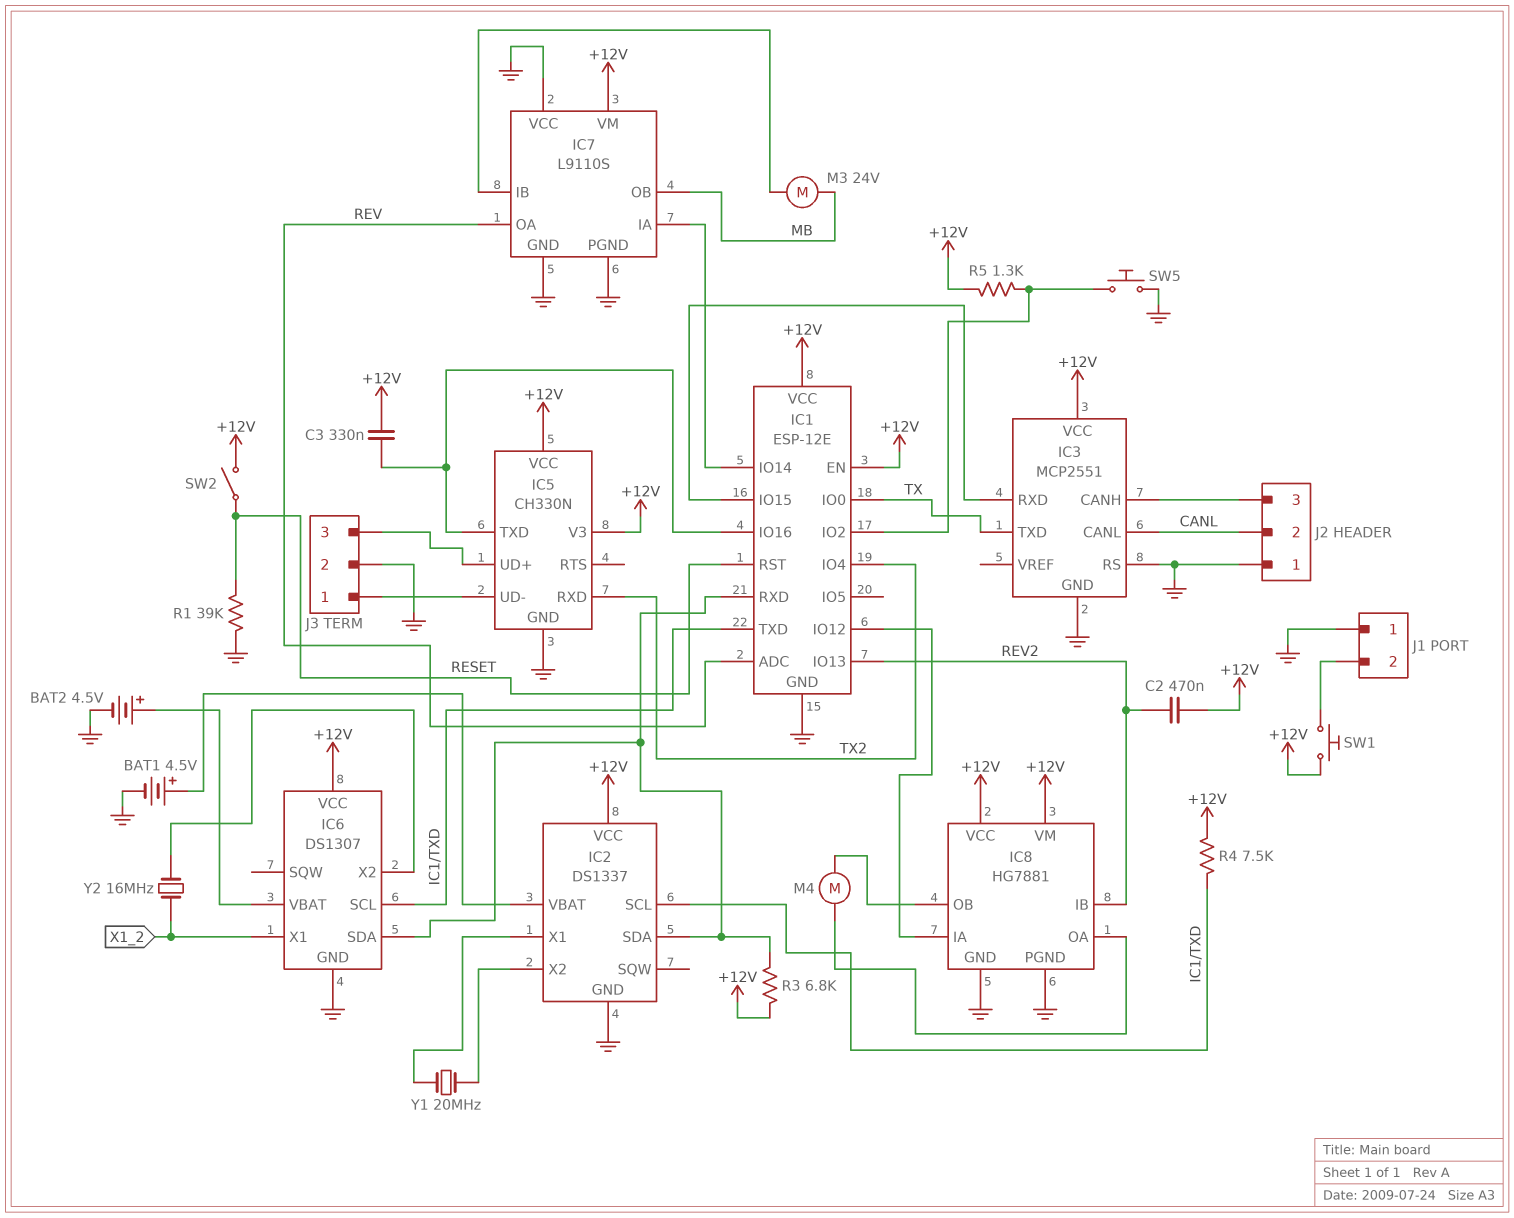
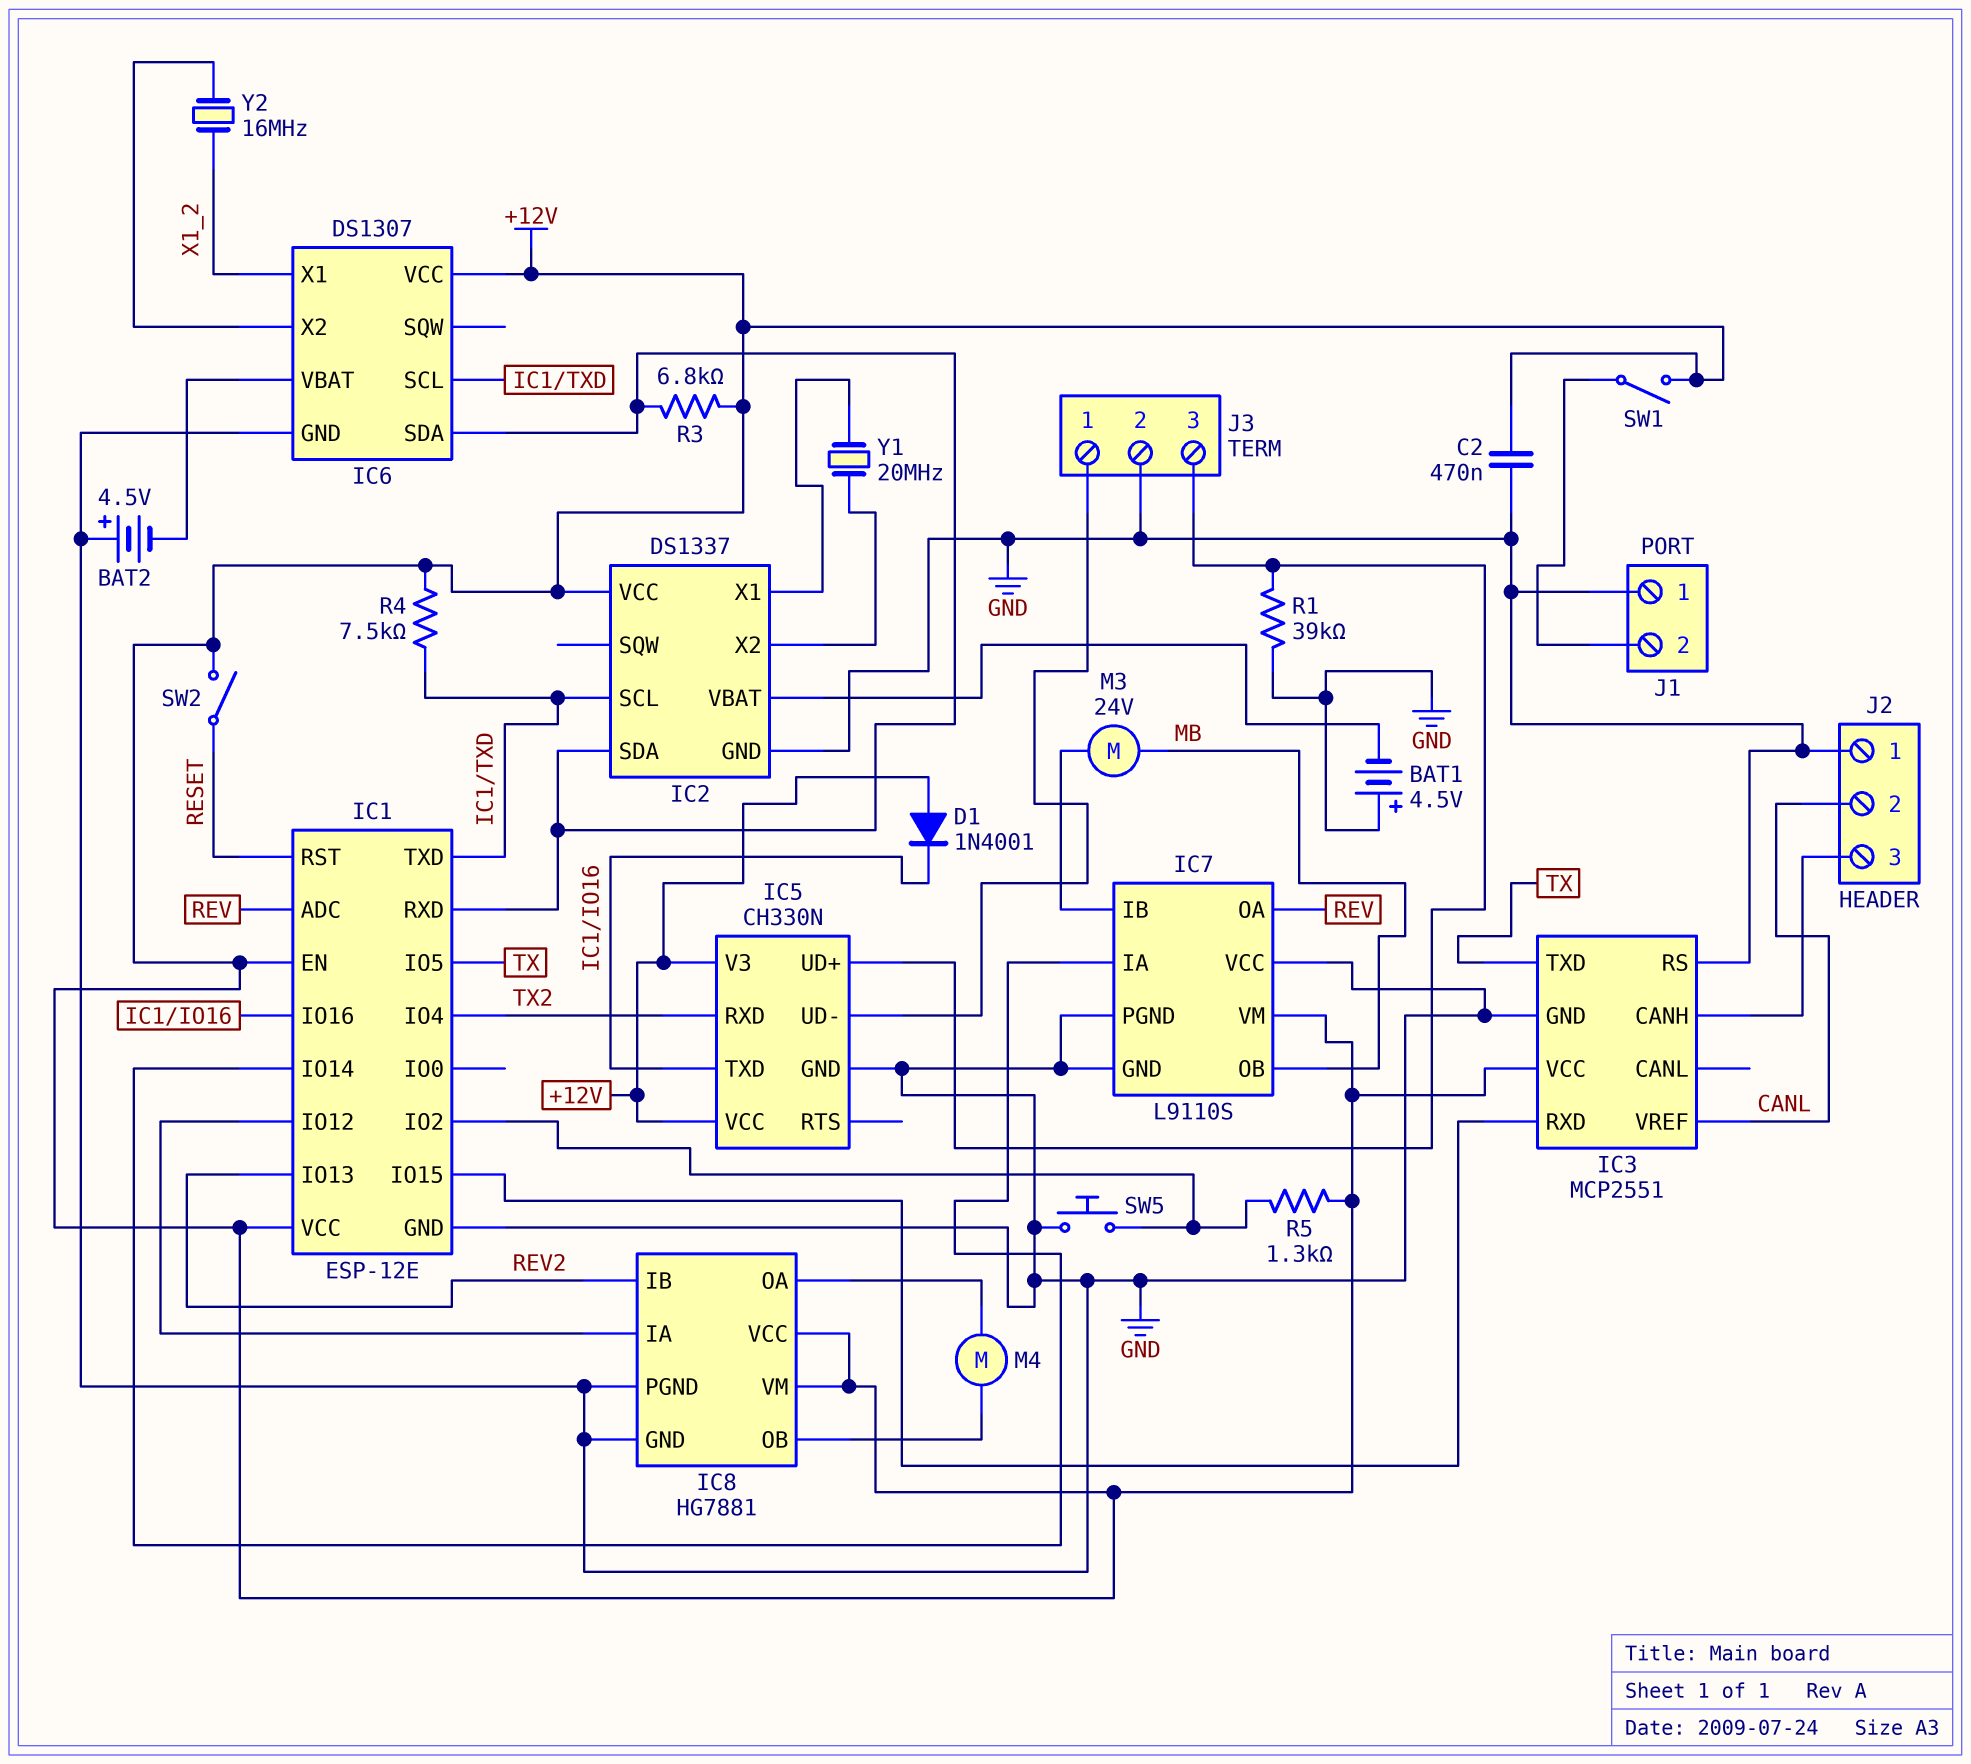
BAT1: 4.5V (plus IC2/VBAT, minus GND) -> 4.5V (plus GND, minus IC2/VBAT)
BAT2: 4.5V (plus IC6/VBAT, minus GND) -> 4.5V (plus GND, minus IC6/VBAT)
C2: 470nF (+12V, REV2) -> 470nF (+12V, GND)
C3: 330nF (+12V, IC1/IO16) -> none
D1: none -> diode 1N4001 (A +12V, K IC1/IO16)
IC1 pin IO0: TX -> none
IC1 pin IO5: none -> TX
IC3 pin CANL: CANL -> none
IC3 pin VREF: none -> CANL
R1: 39k (GND, RESET) -> 39k (GND, IC5/UD+)
SW1: button (+12V, J1/2) -> switch (+12V, J1/2)

